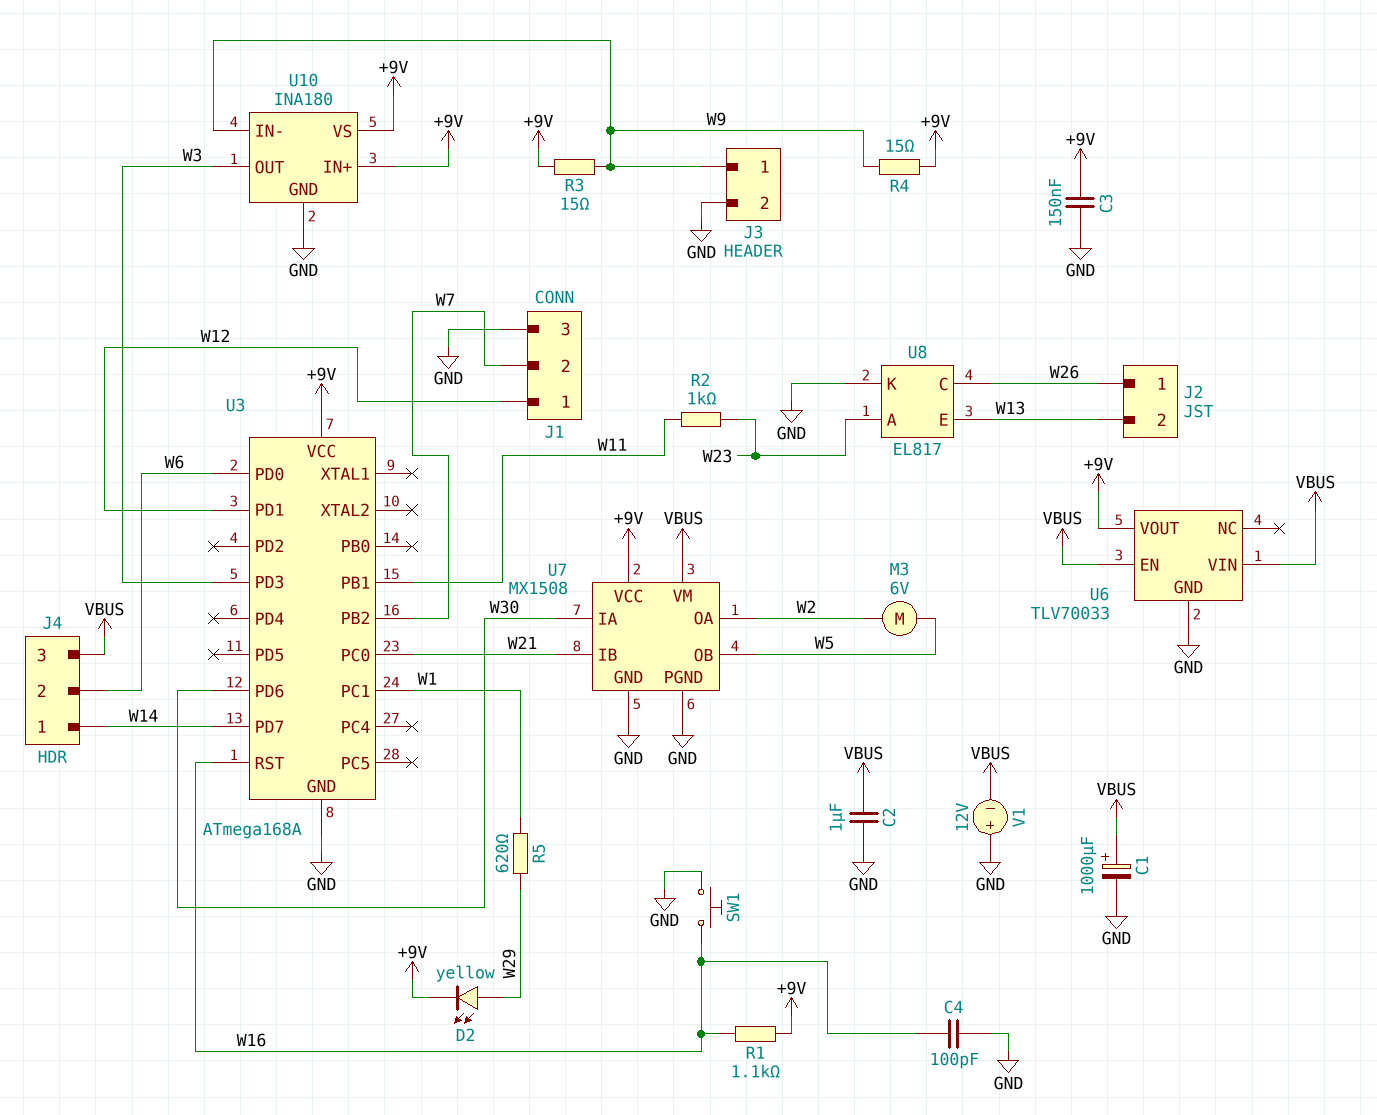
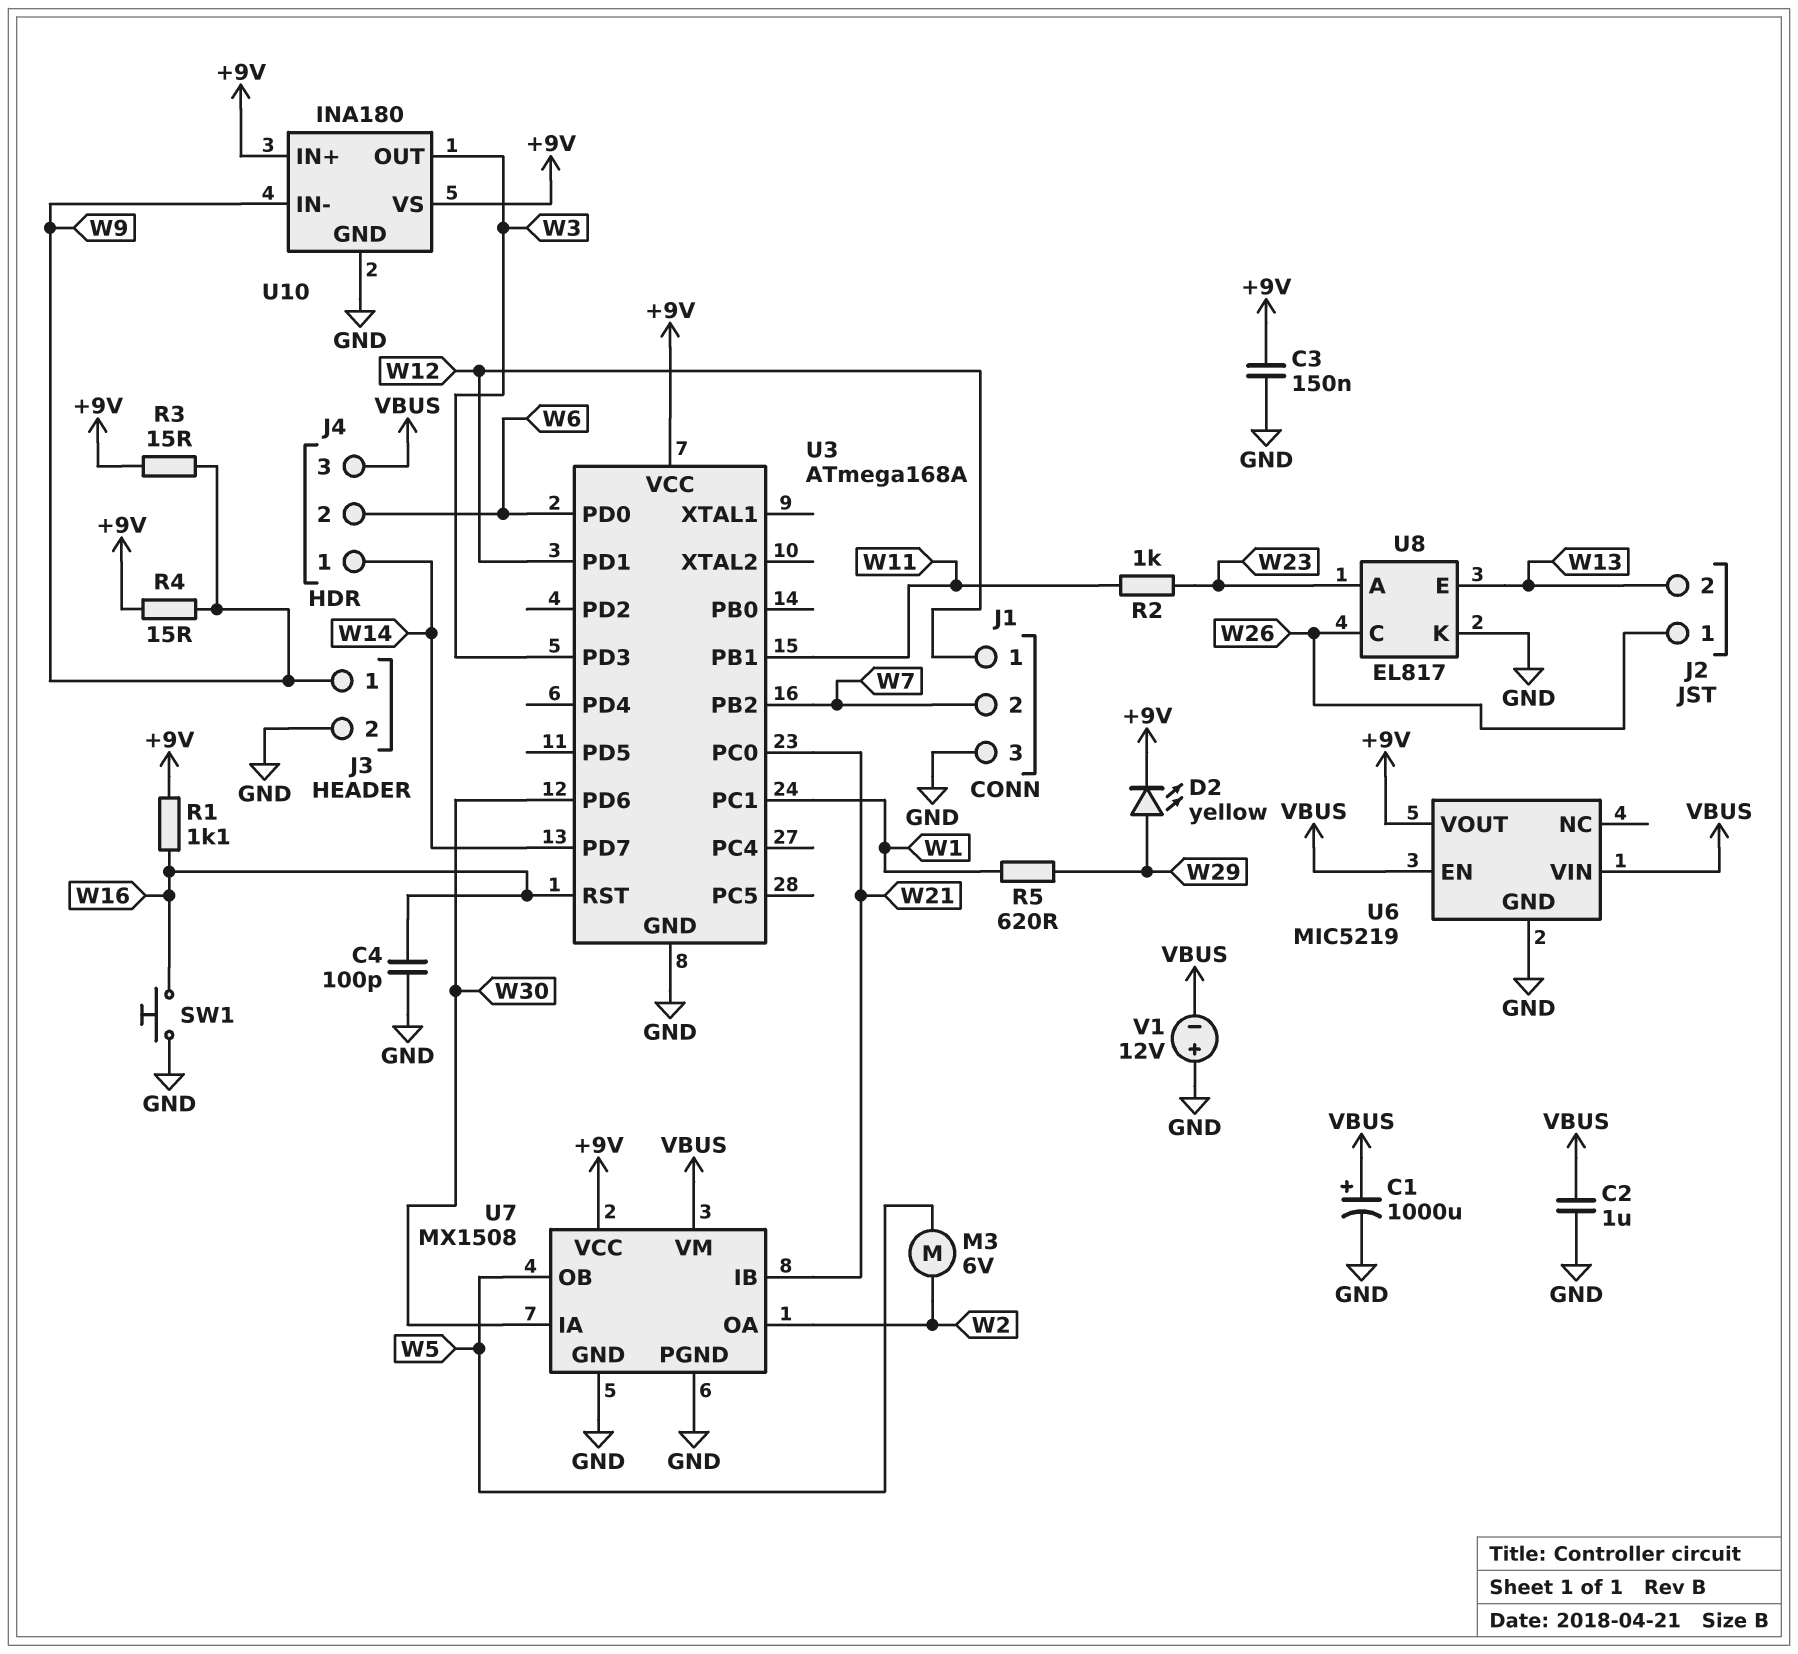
U6: TLV70033 -> MIC5219

